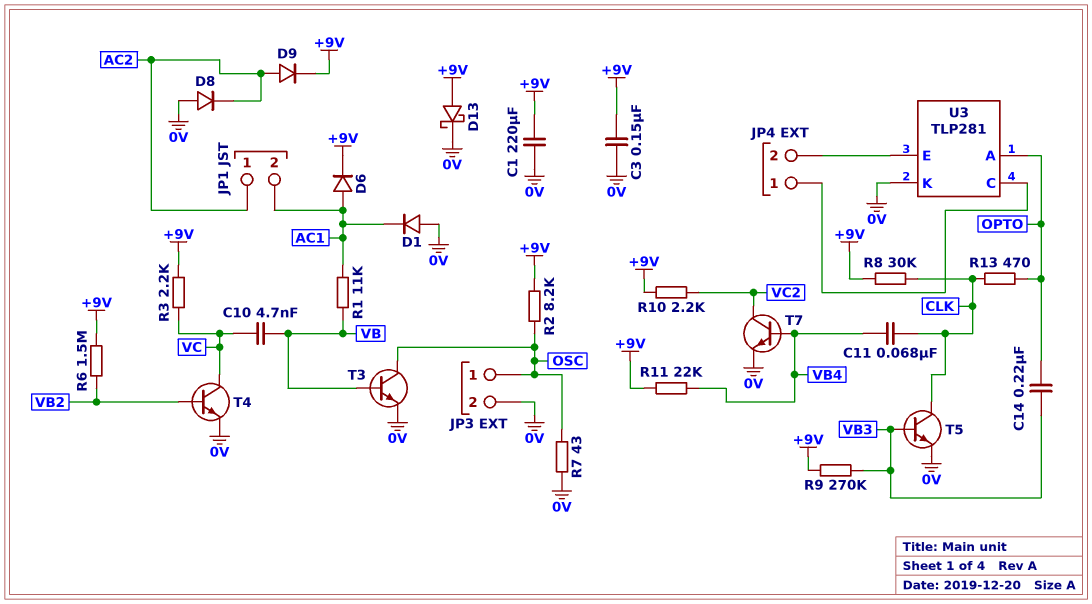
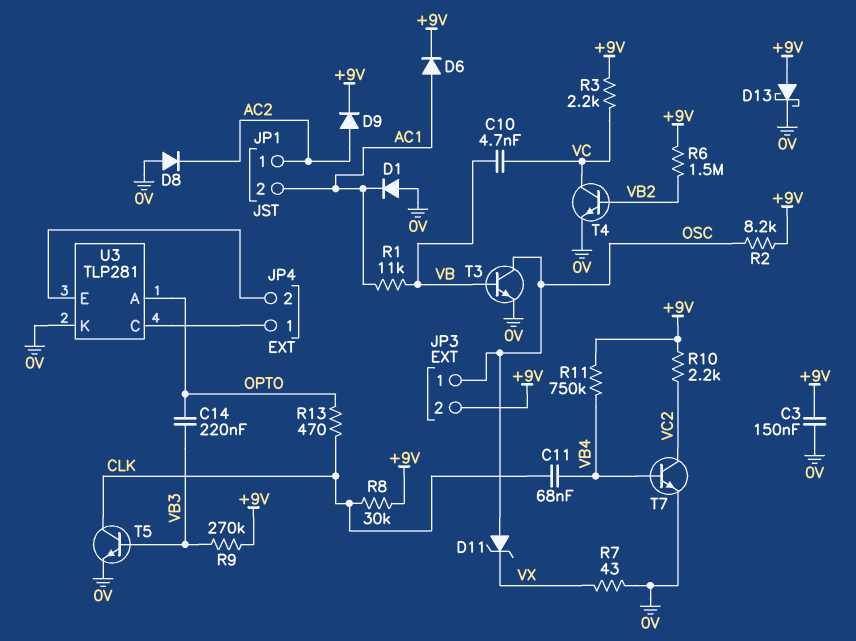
C1: 220uF (+9V, 0V) -> none
D11: none -> zener (A OSC, K VX)
JP3 pin 2: 0V -> +9V
R7: 43 (0V, OSC) -> 43 (0V, VX)
R11: 22k (+9V, VB4) -> 750k (+9V, VB4)

